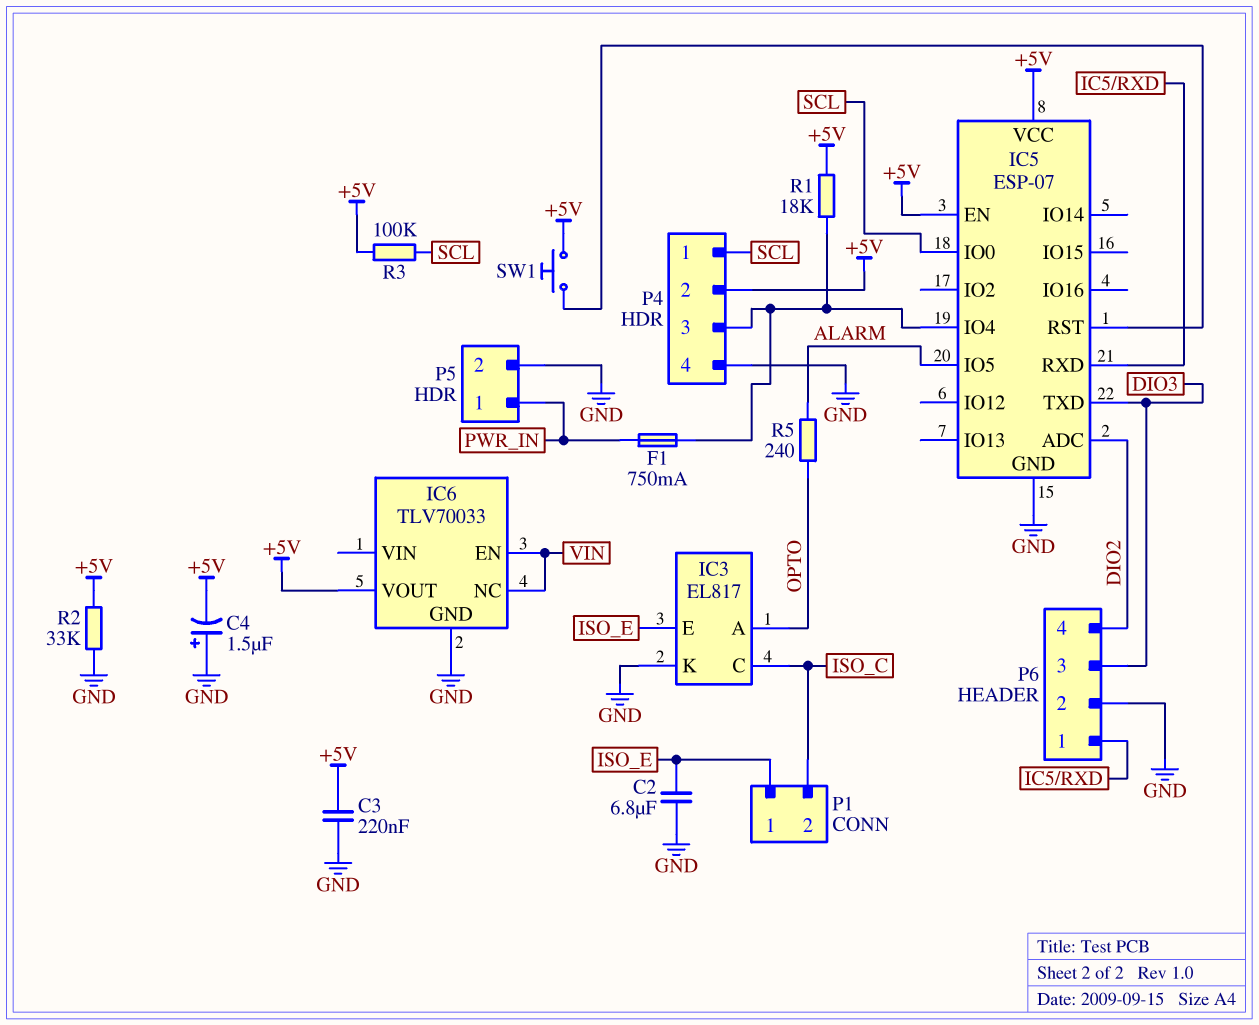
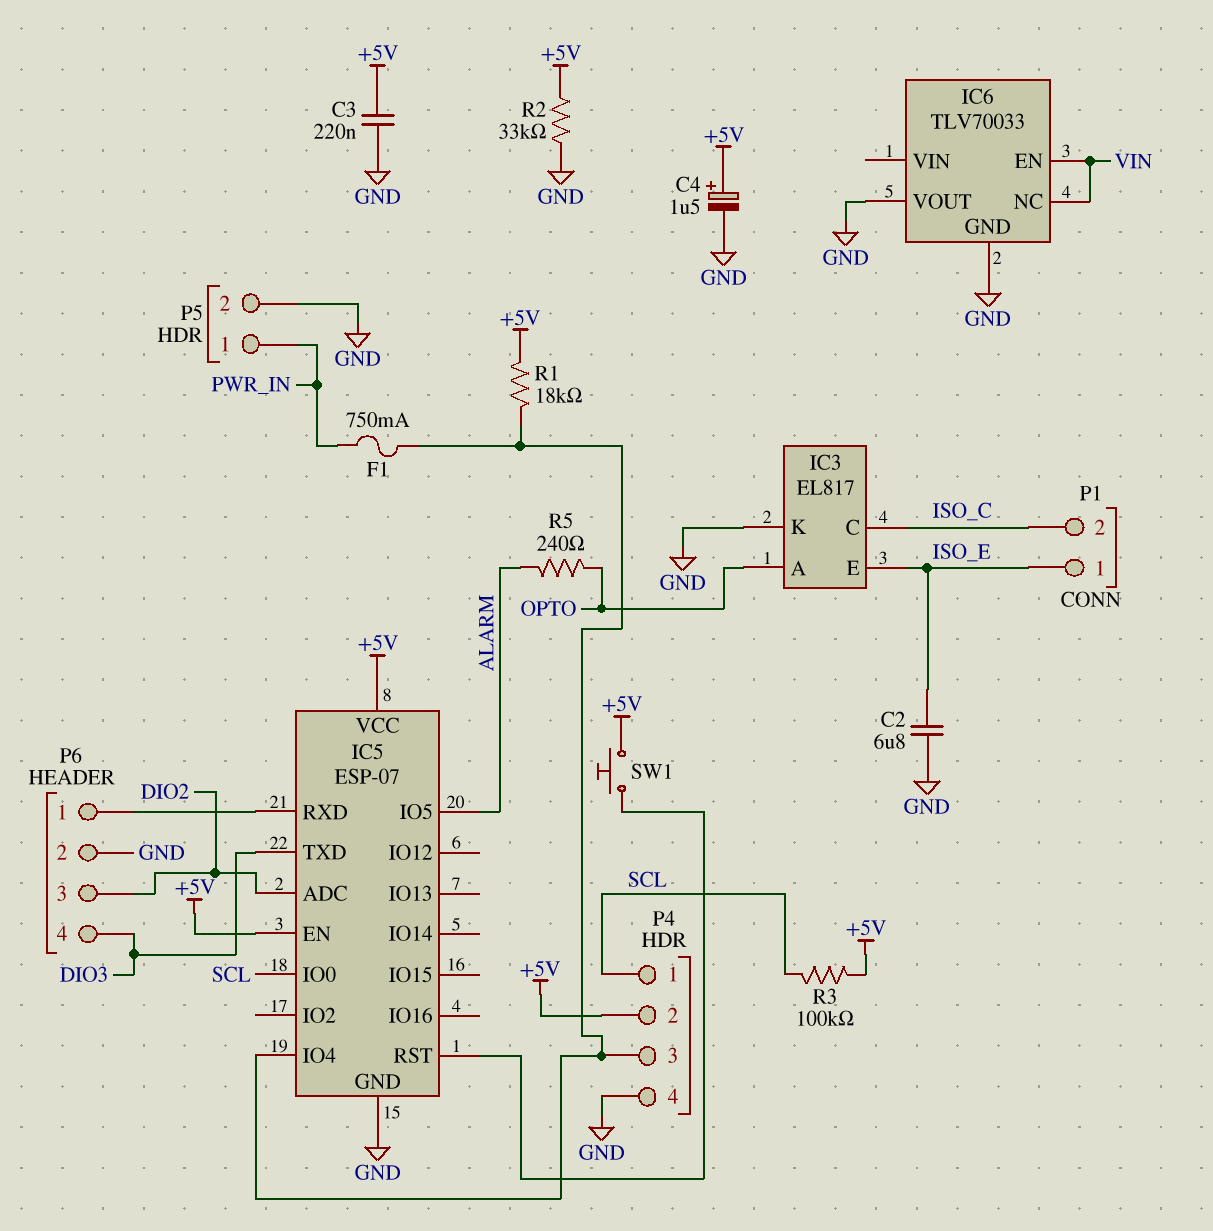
C4: 1.5uF (plus GND, minus +5V) -> 1.5uF (plus +5V, minus GND)
IC6 pin VOUT: +5V -> GND
P6 pin 3: DIO3 -> DIO2
P6 pin 4: DIO2 -> DIO3

